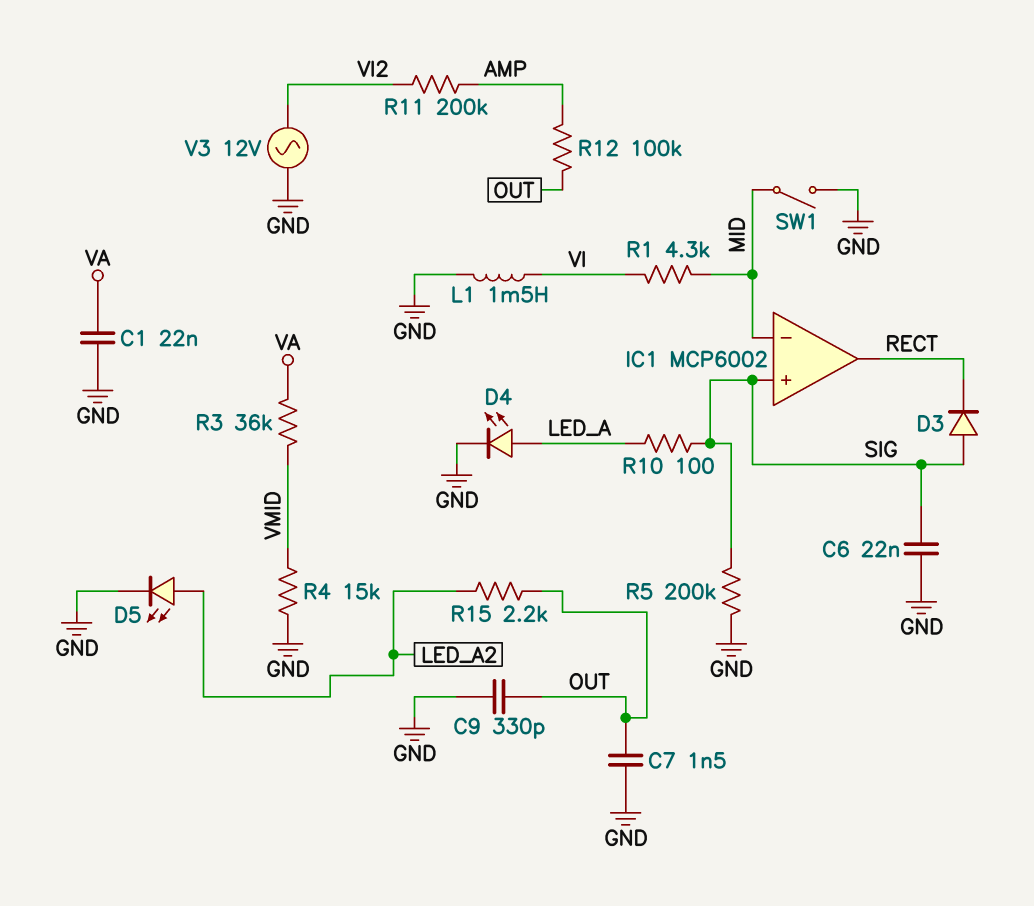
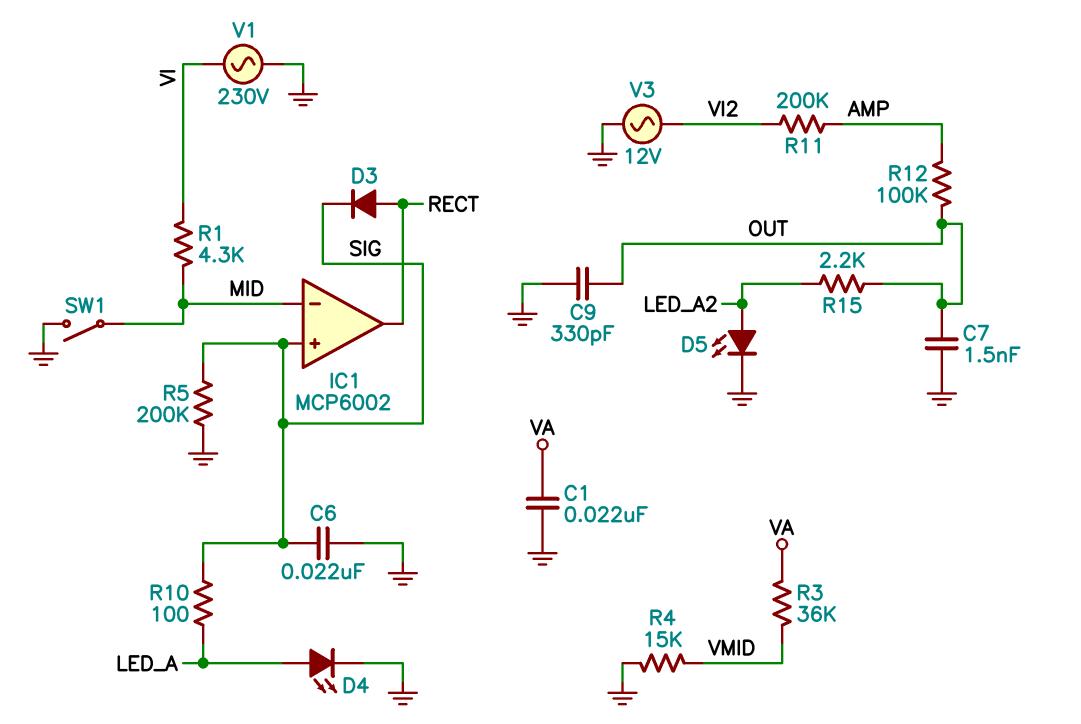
D3: diode (A SIG, K RECT) -> diode (A RECT, K SIG)
L1: 1.5mH (GND, VI) -> none
V1: none -> AC 230V (GND, VI)

